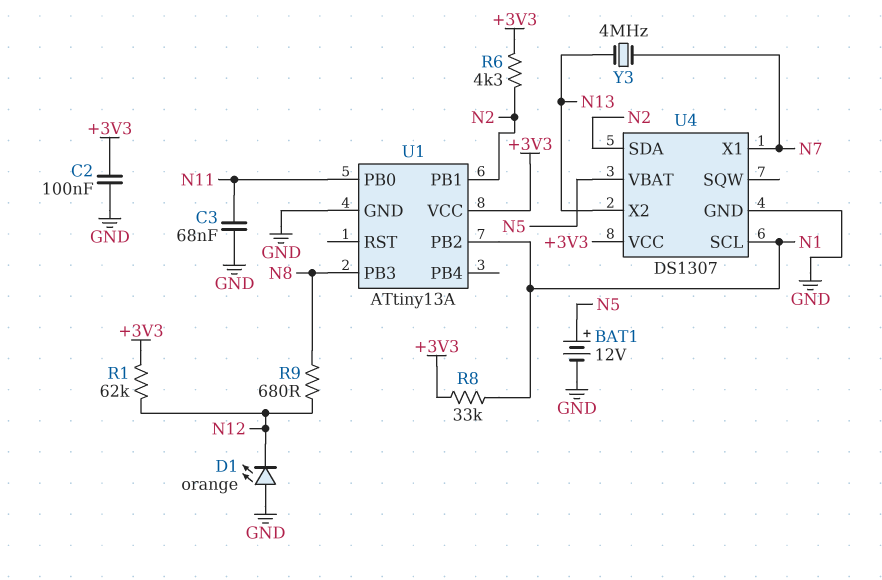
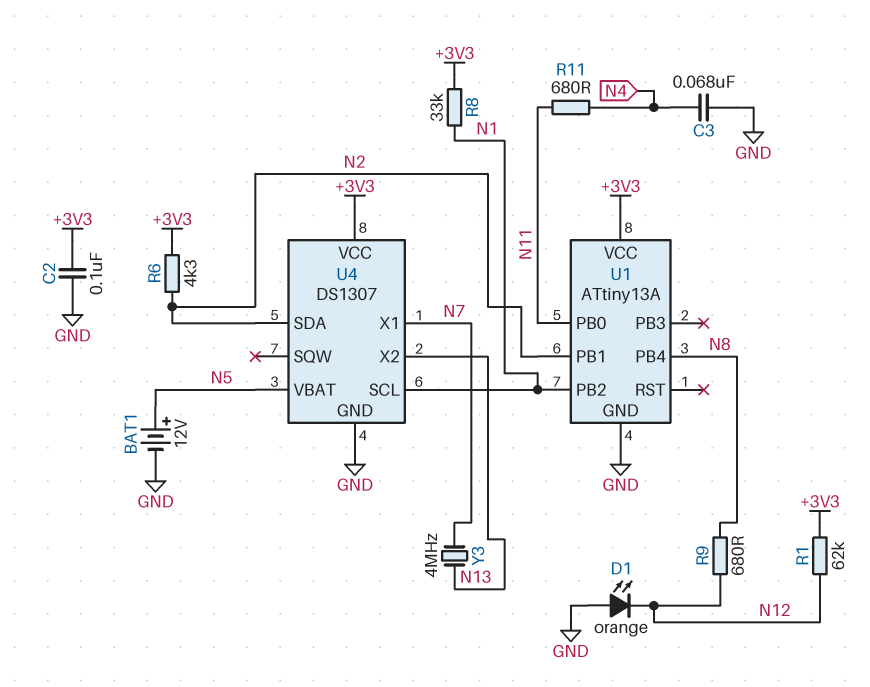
C3: 68nF (GND, N11) -> 68nF (GND, N4)
R11: none -> 680 (N4, N11)
U1 pin PB3: N8 -> none
U1 pin PB4: none -> N8

